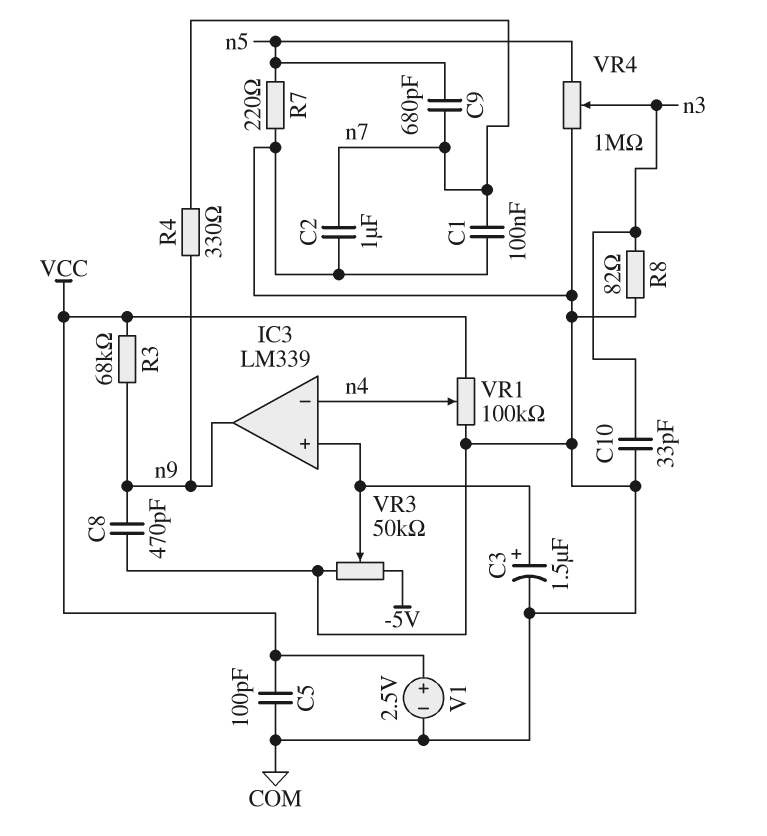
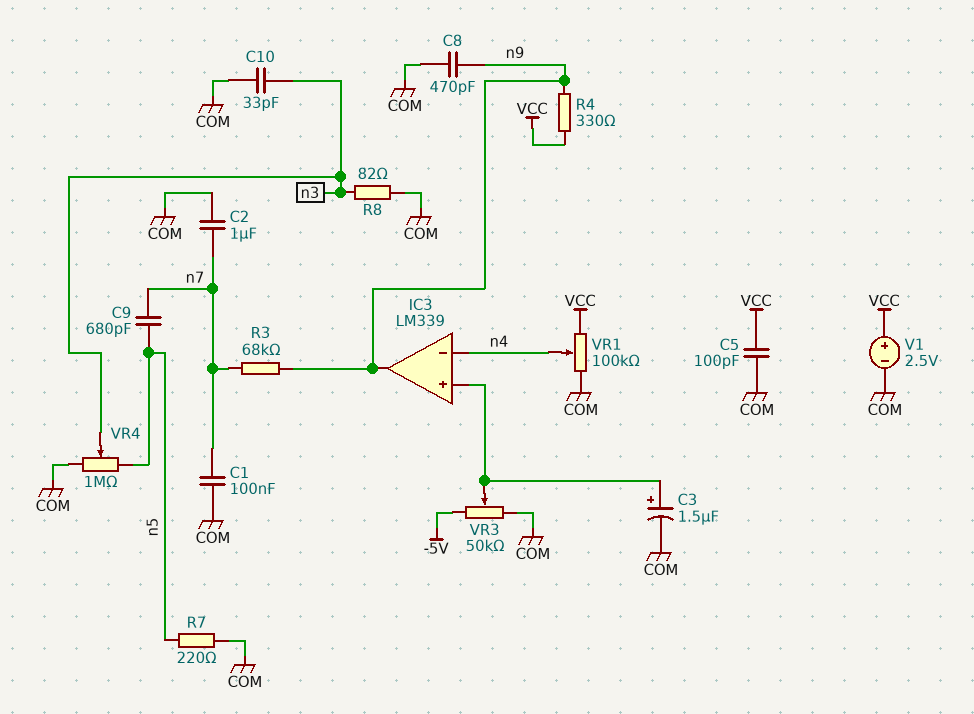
R3: 68k (VCC, n9) -> 68k (n7, n9)
R4: 330 (n7, n9) -> 330 (VCC, n9)

